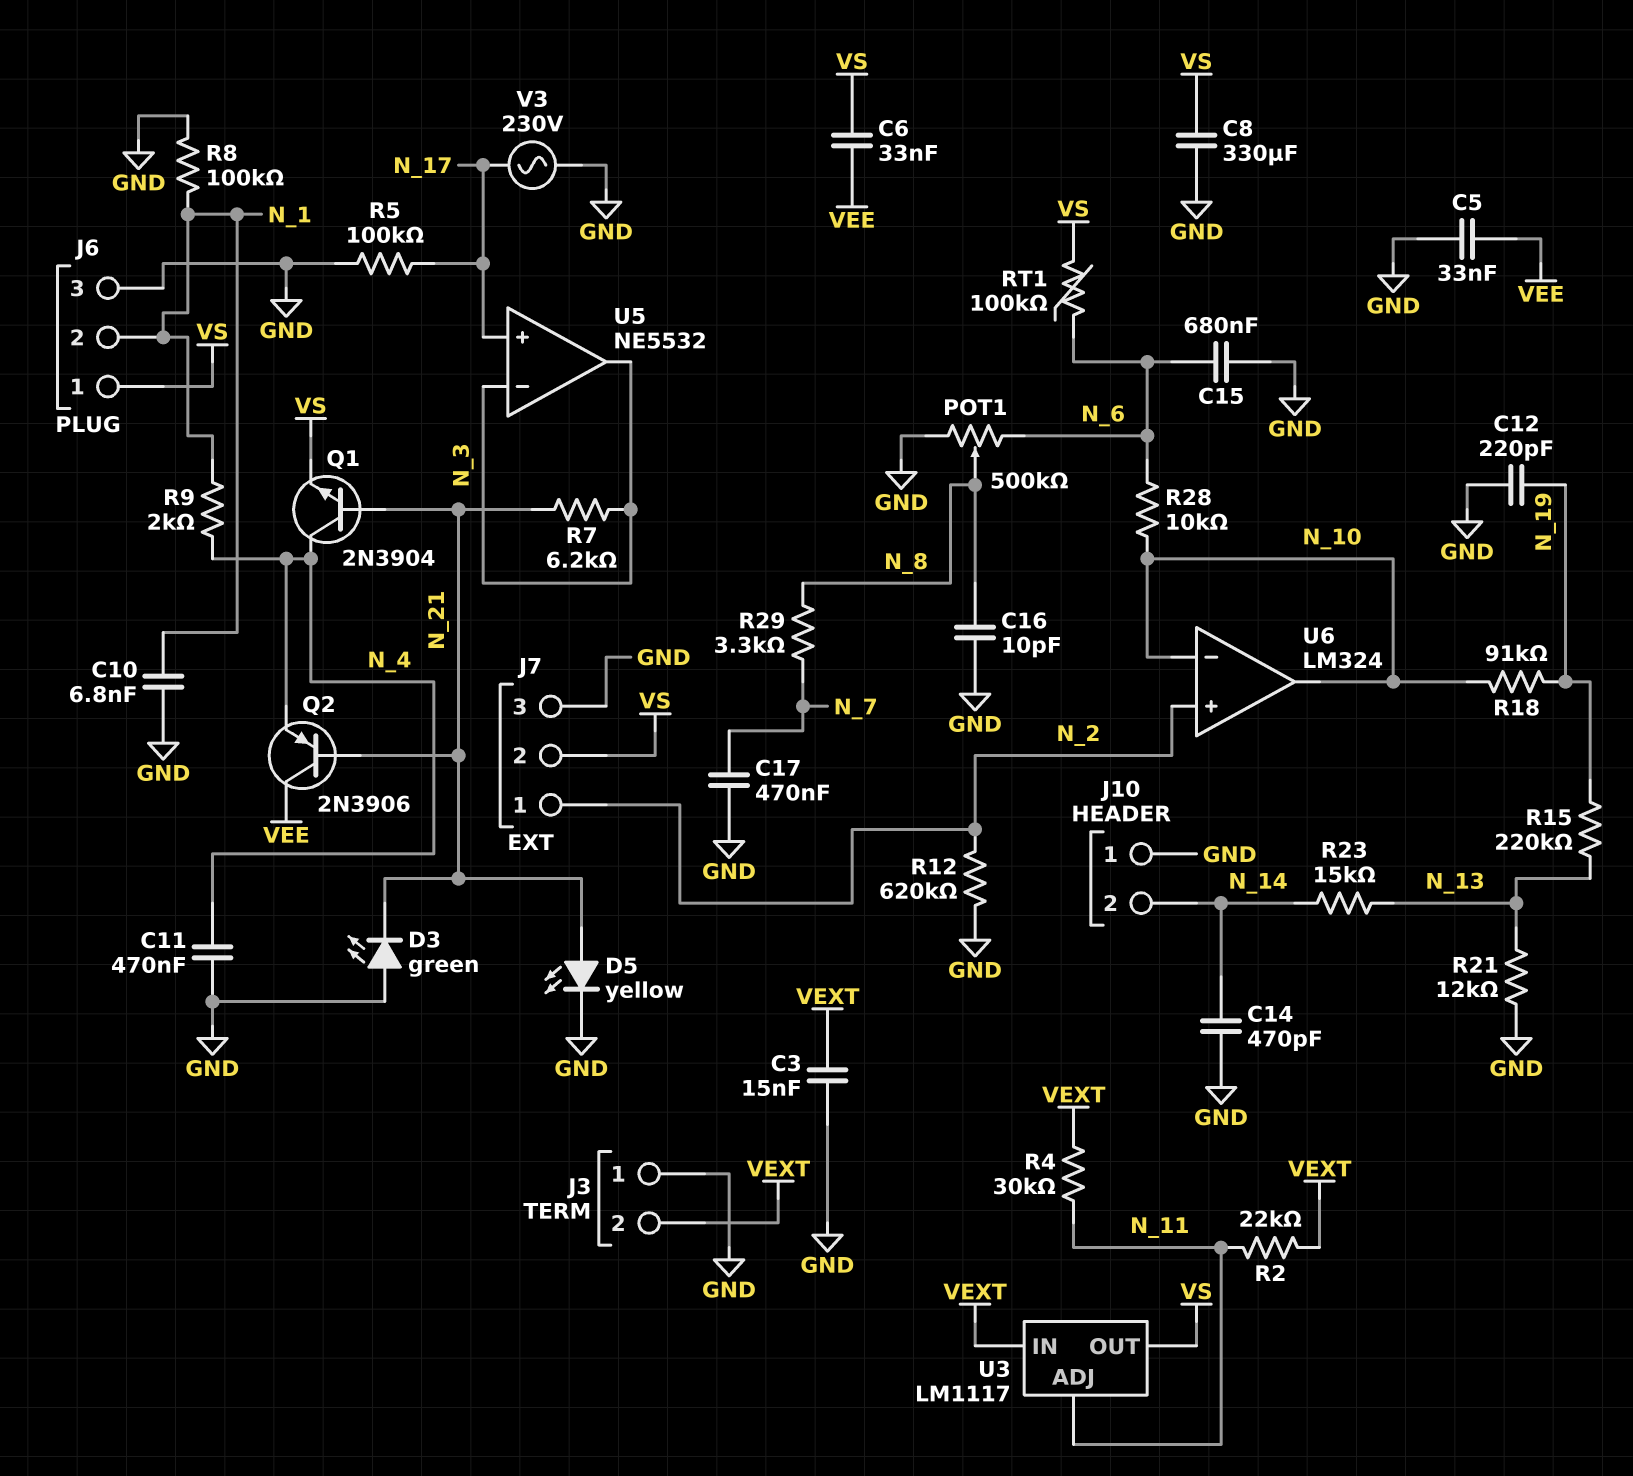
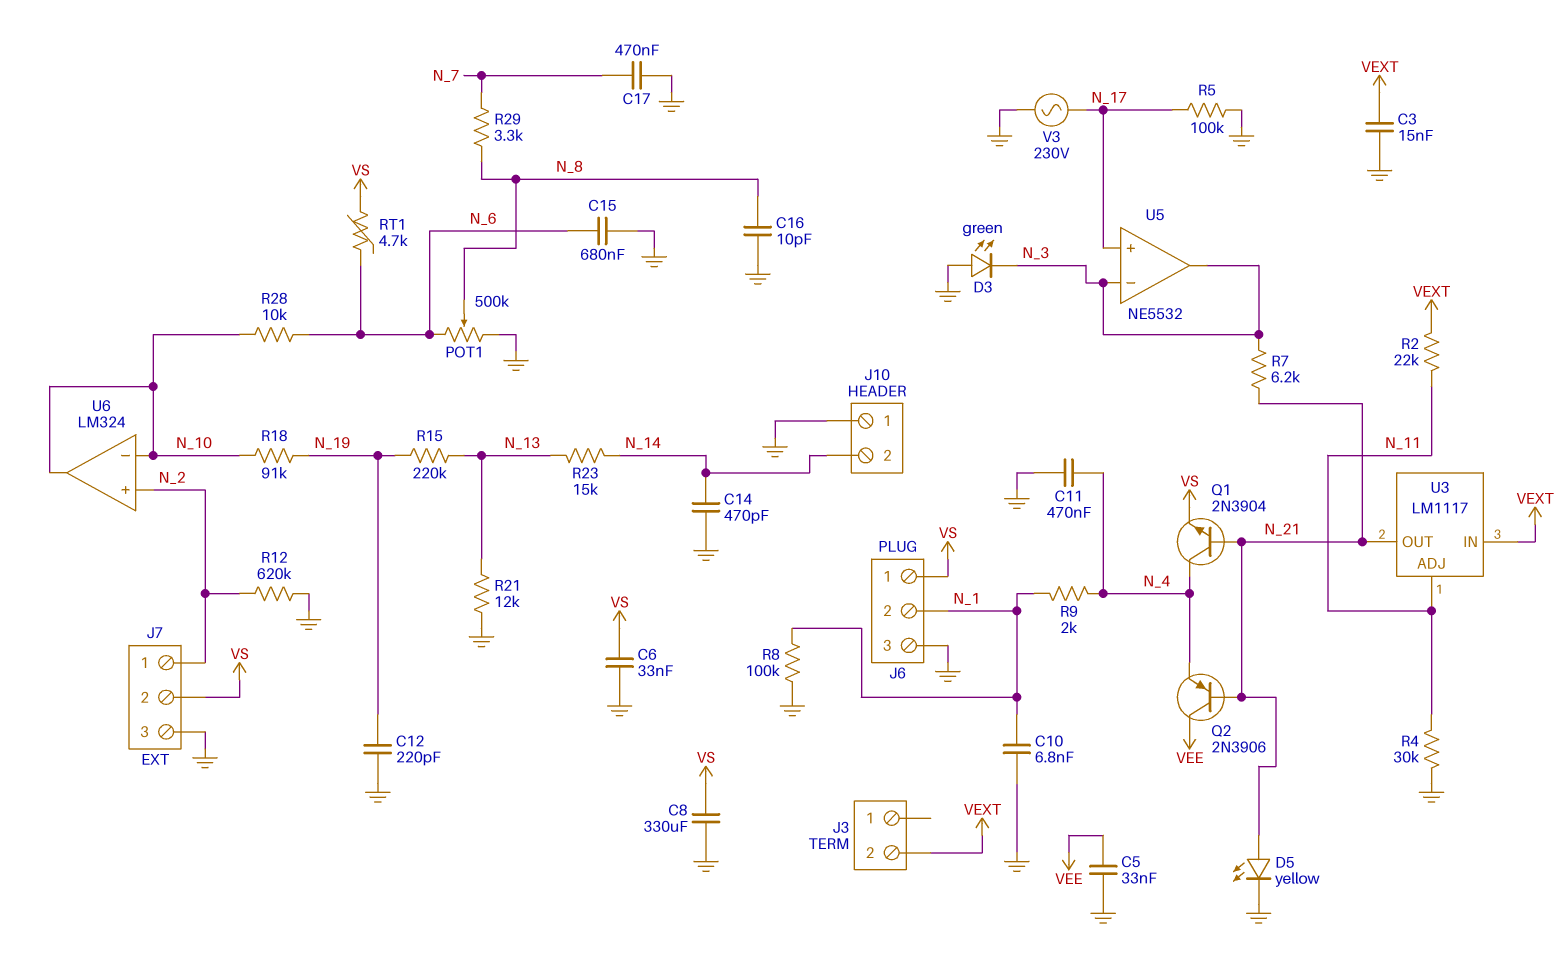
C6: 33nF (VEE, VS) -> 33nF (GND, VS)
D3: LED green (A GND, K N_21) -> LED green (A GND, K N_3)
J3 pin 1: GND -> none
R4: 30k (N_11, VEXT) -> 30k (GND, N_11)
RT1: 100k (N_6, VS) -> 4.7k (N_6, VS)
U3 pin OUT: VS -> N_21

